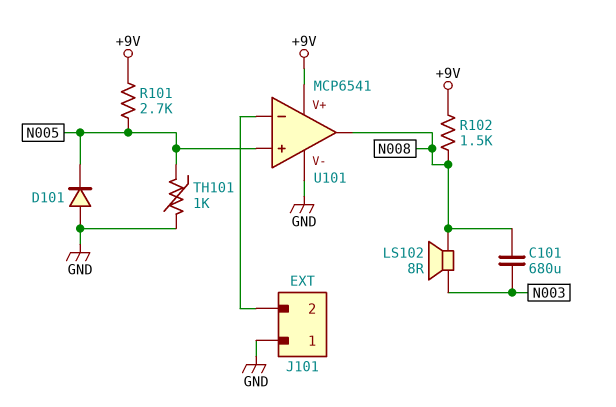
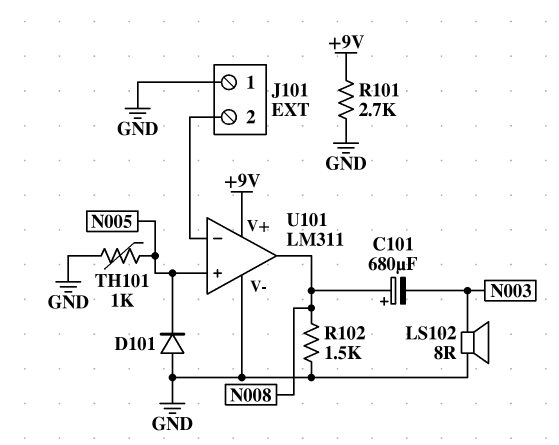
C101: 680uF (N003, N008) -> 680uF (plus N008, minus N003)
LS102: speaker 8R (N003, N008) -> speaker 8R (GND, N003)
R101: 2.7k (+9V, N005) -> 2.7k (+9V, GND)
R102: 1.5k (+9V, N008) -> 1.5k (GND, N008)
U101: MCP6541 -> LM311

